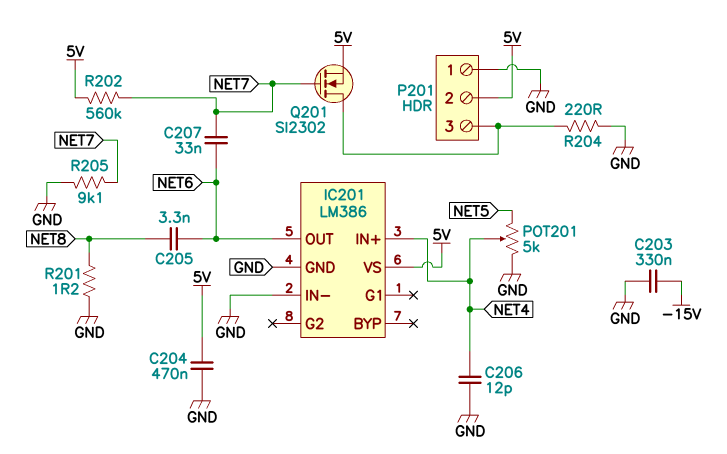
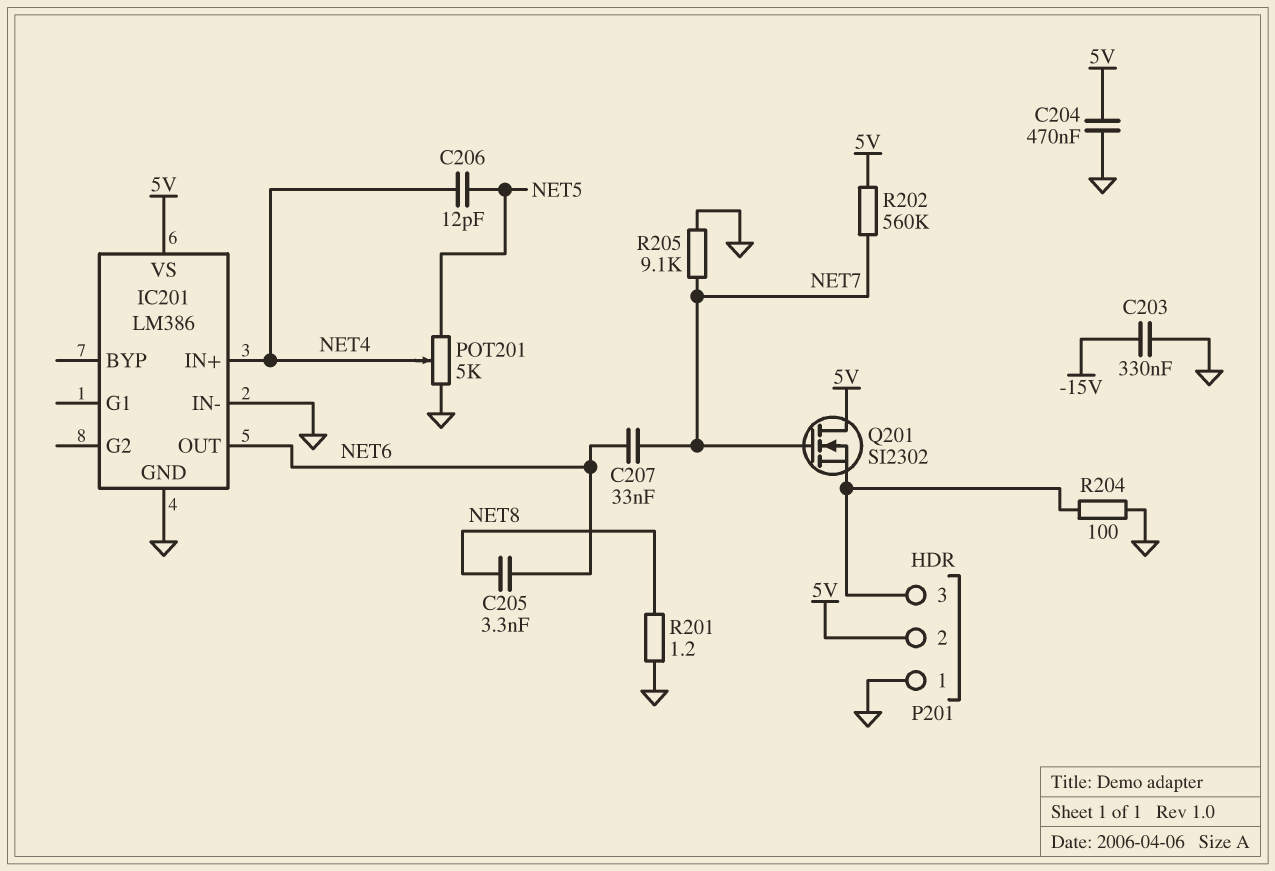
C206: 12pF (GND, NET4) -> 12pF (NET4, NET5)
Q201: NMOS SI2302 (G NET7, D P201/3, S 5V) -> NMOS SI2302 (G NET7, D 5V, S P201/3)
R204: 220 (GND, P201/3) -> 100 (GND, P201/3)

